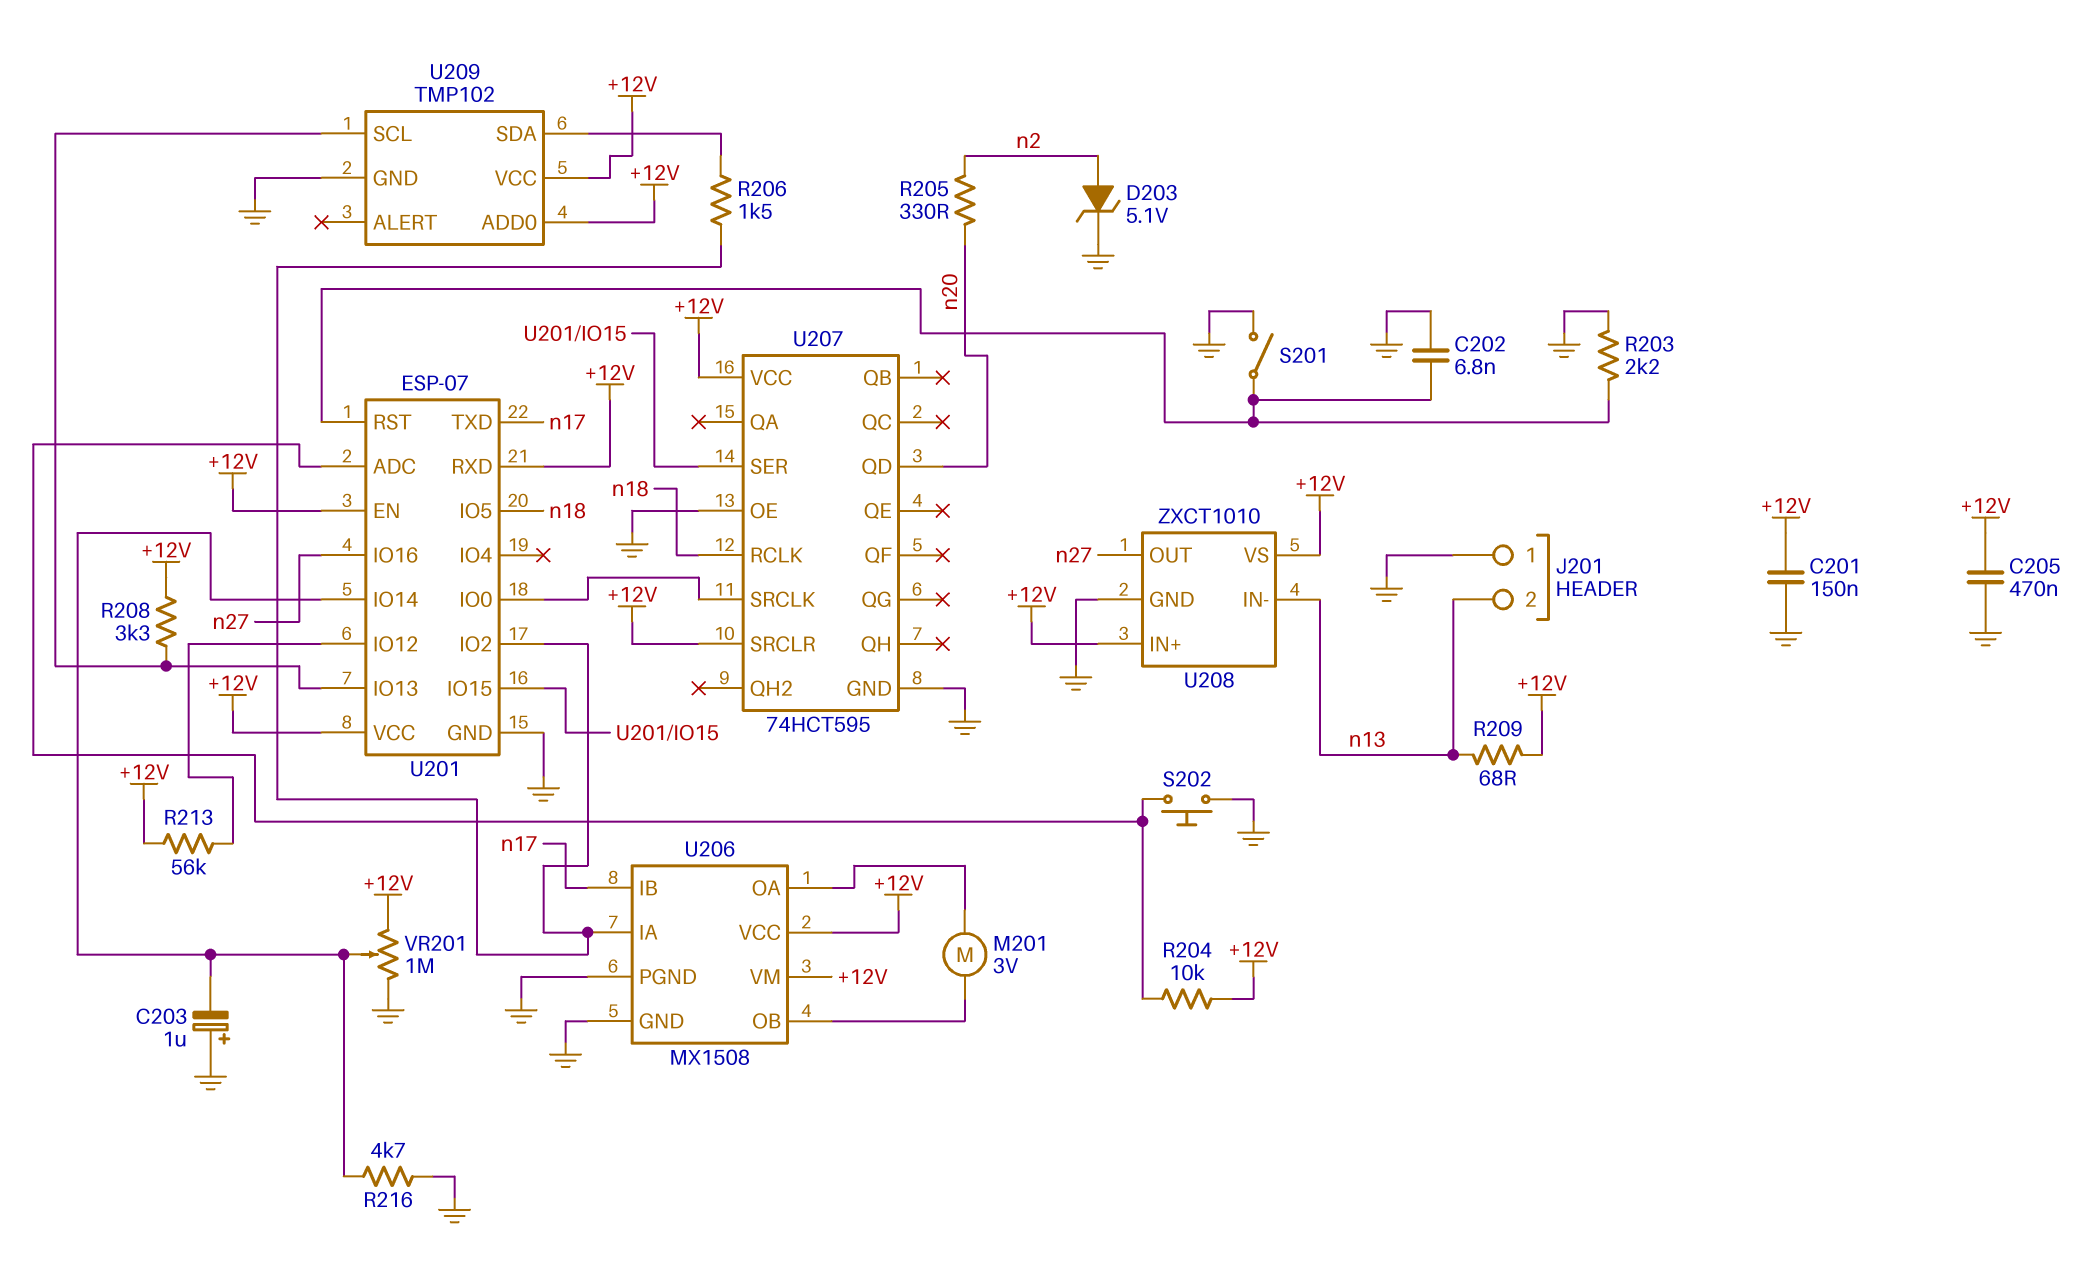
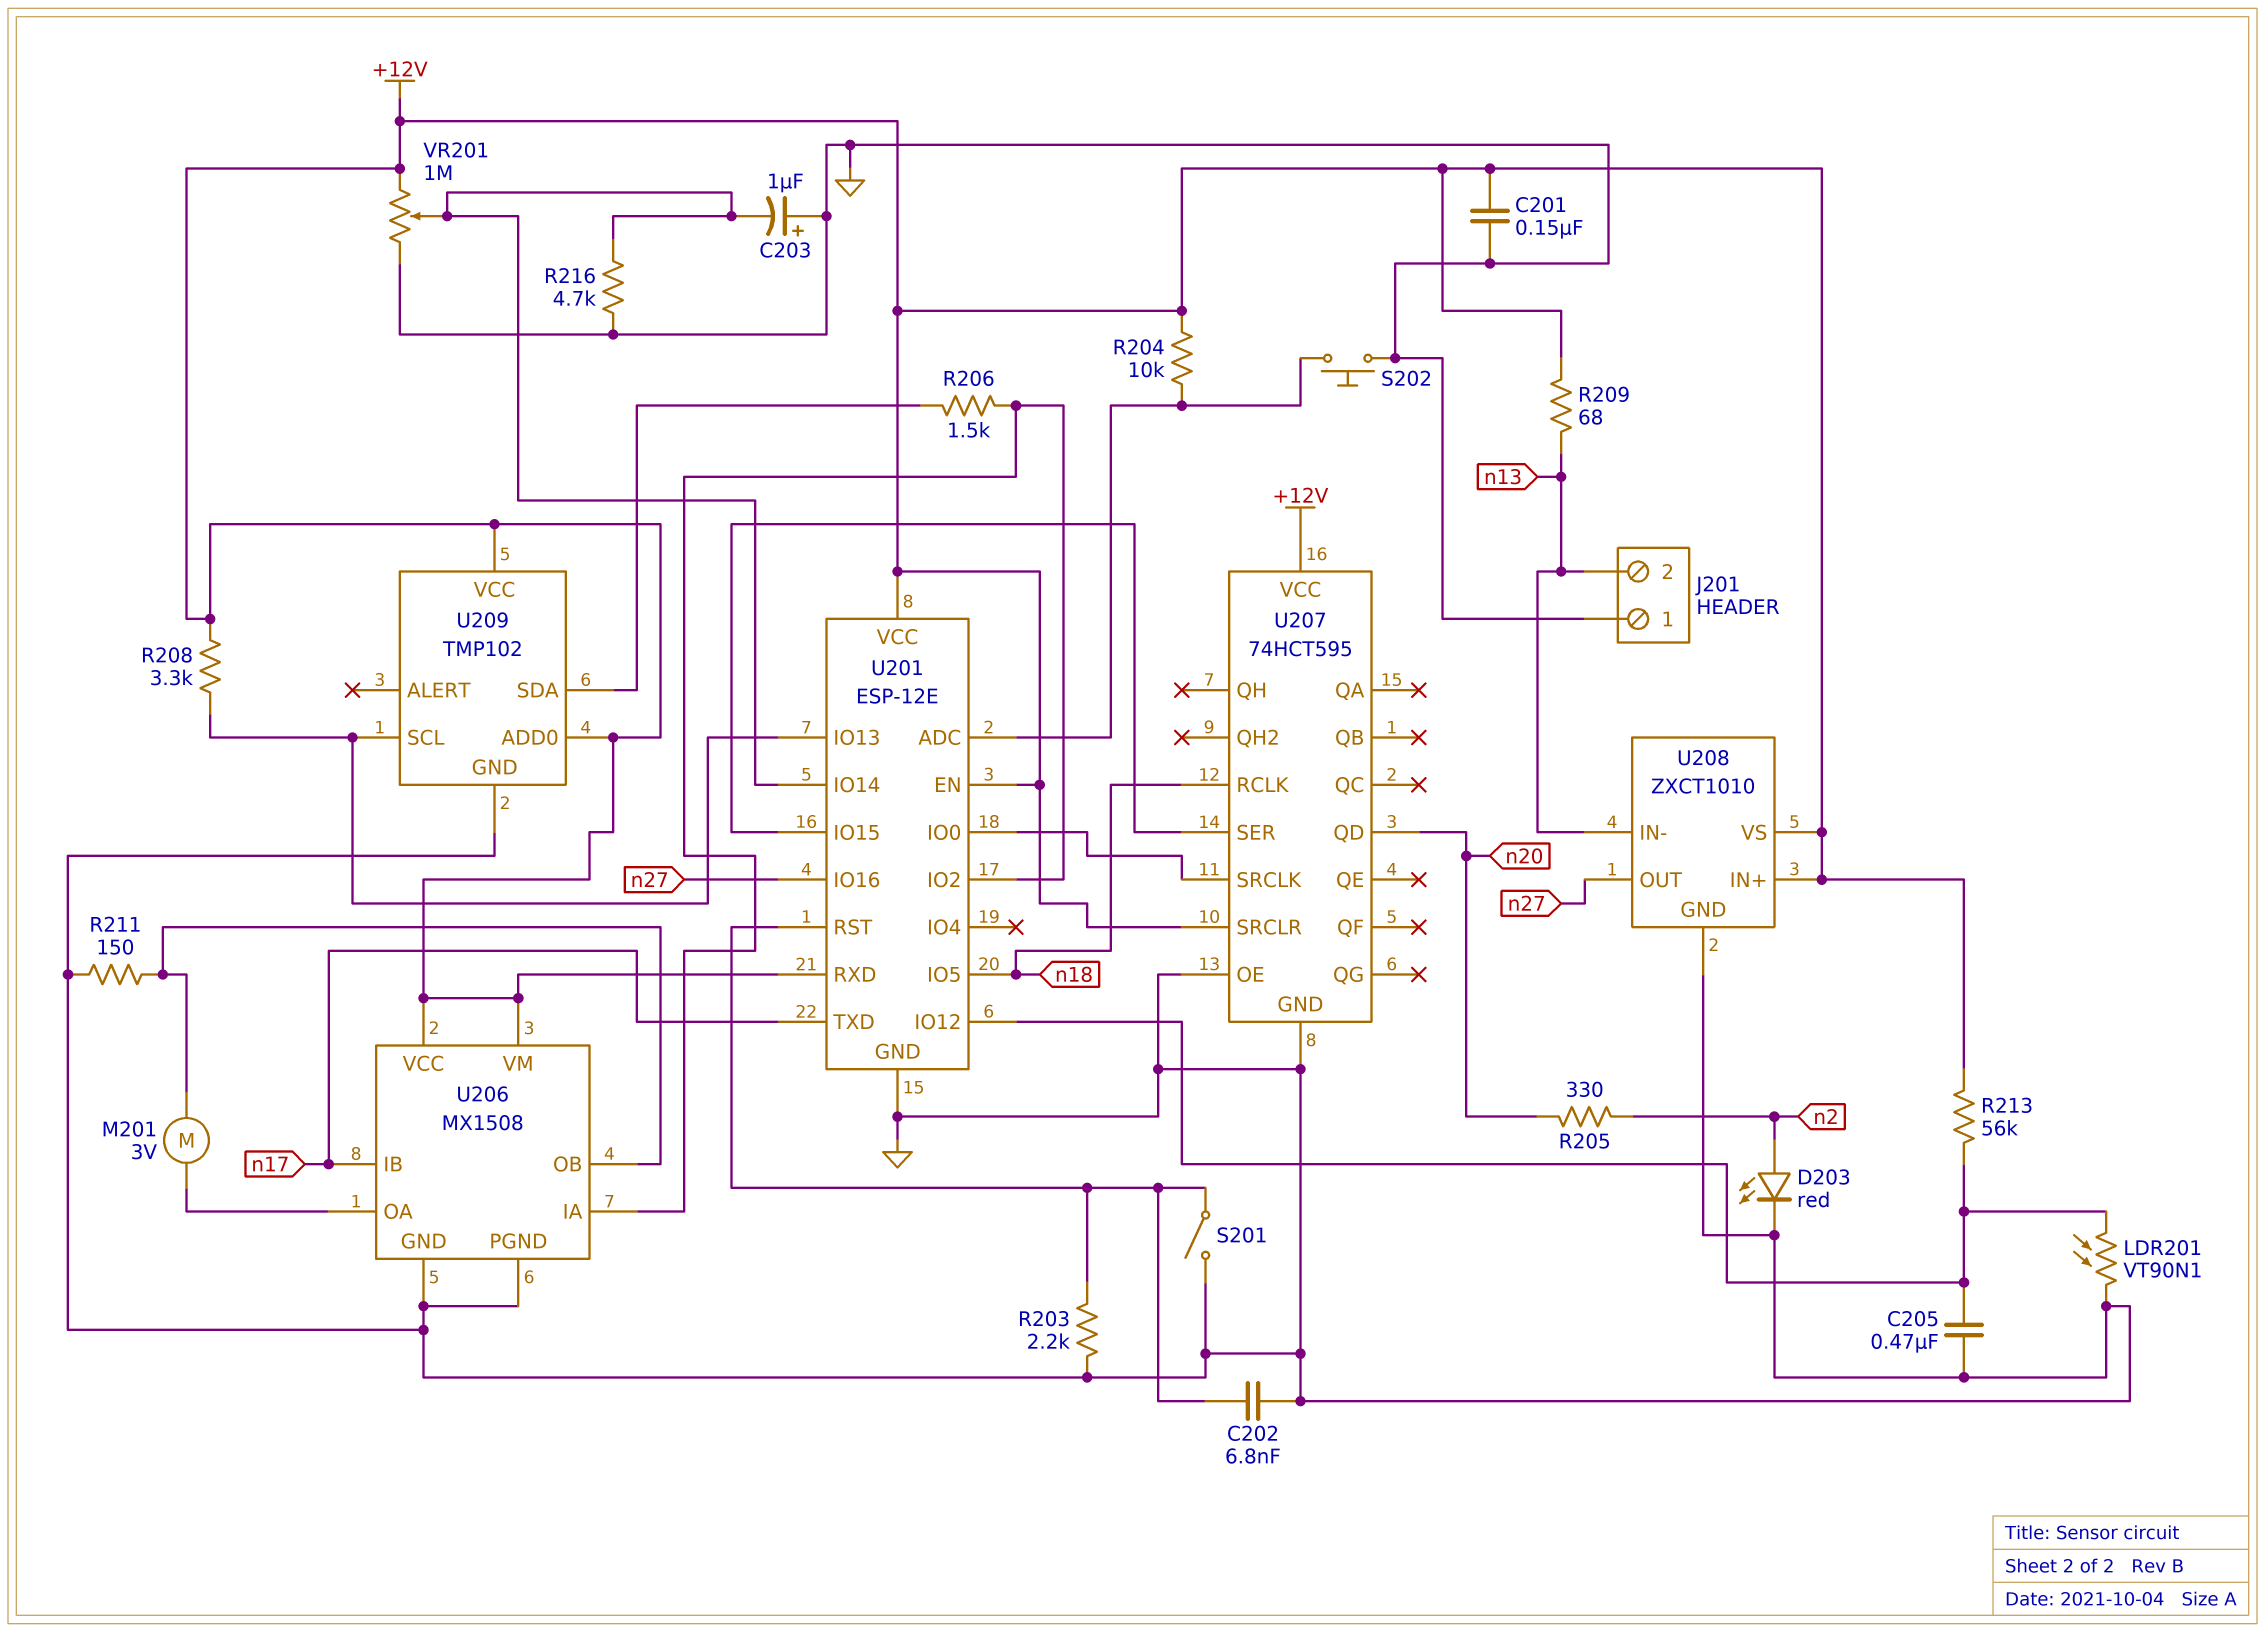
C205: 470nF (+12V, GND) -> 470nF (GND, U201/IO12)
D203: zener 5.1V (A n2, K GND) -> LED red (A n2, K GND)
LDR201: none -> VT90N1 (GND, U201/IO12)
R211: none -> 150 (GND, U206/OB)
U201: ESP-07 -> ESP-12E

